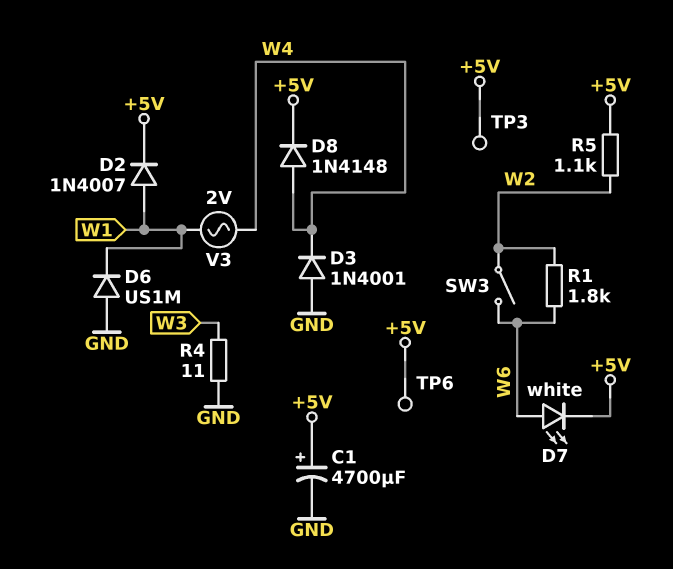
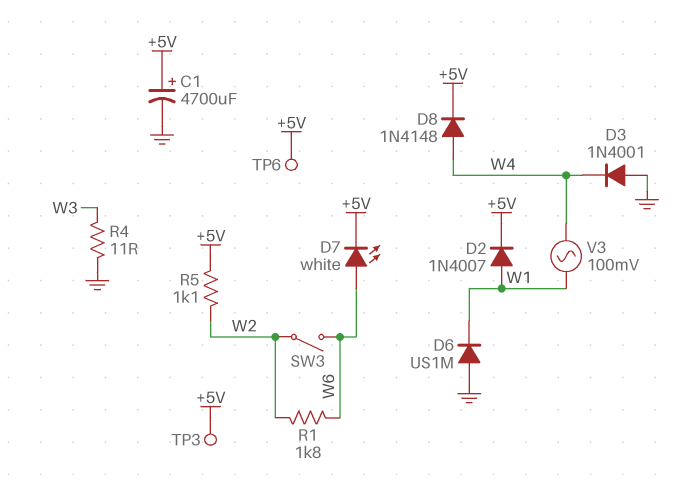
V3: AC 2V (W1, W4) -> AC 100mV (W1, W4)

